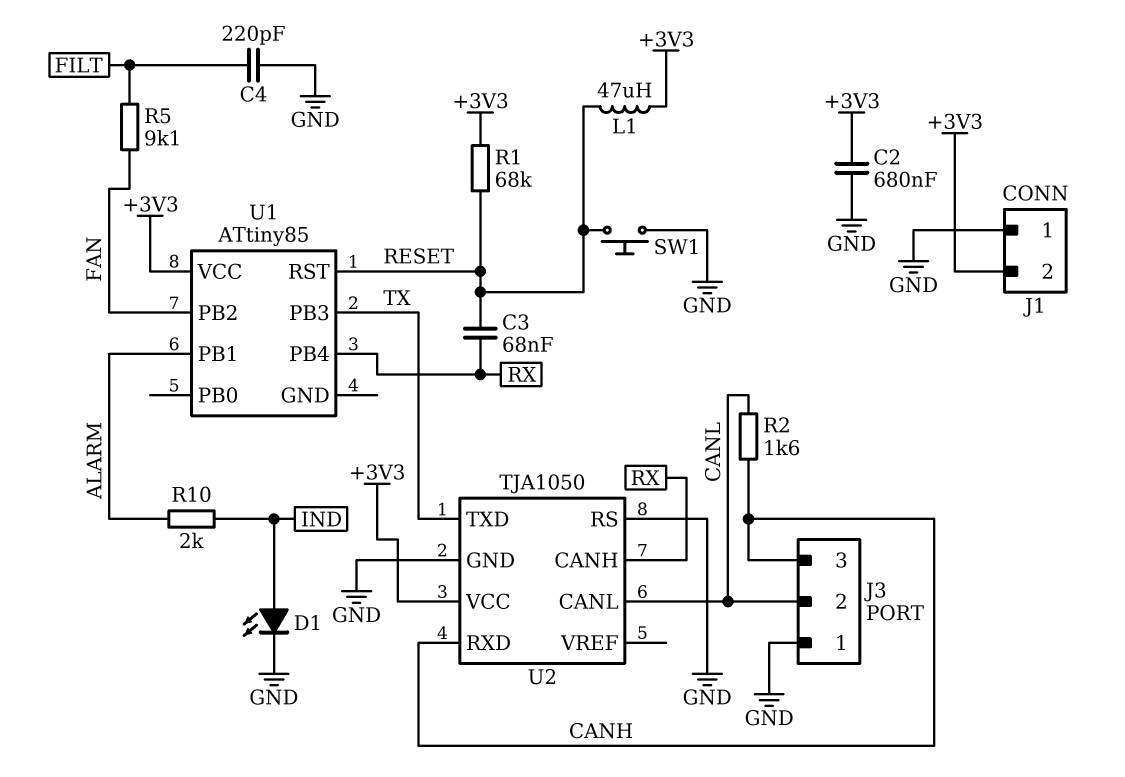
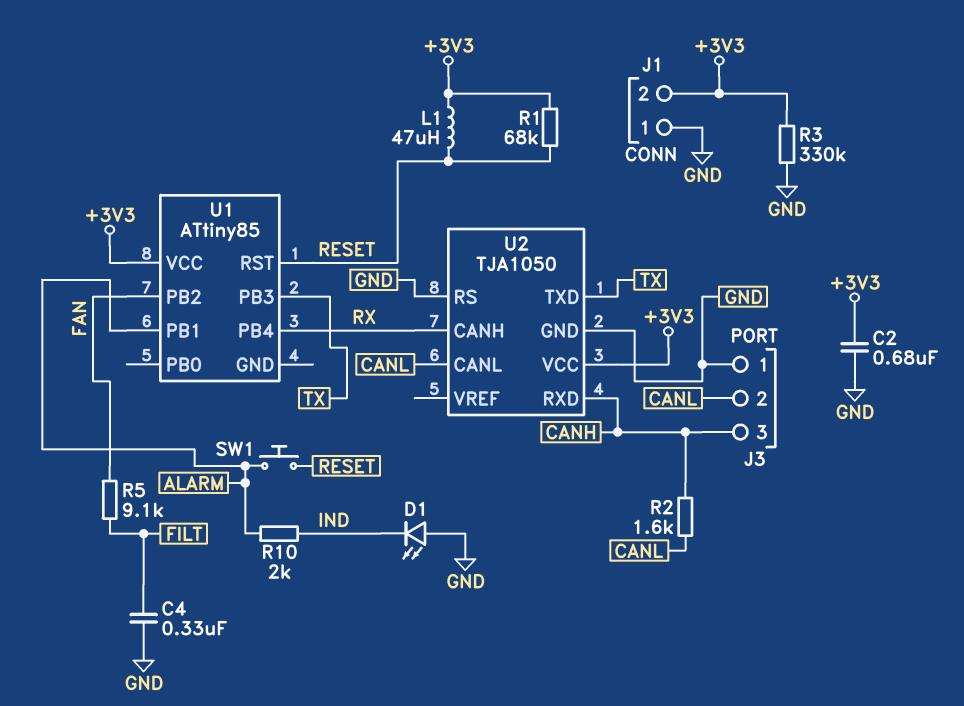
C3: 68nF (RESET, RX) -> none
C4: 220pF (FILT, GND) -> 330nF (FILT, GND)
D1: LED (A IND, K GND) -> LED (A GND, K IND)
R3: none -> 330k (+3V3, GND)
SW1: button (GND, RESET) -> button (ALARM, RESET)

